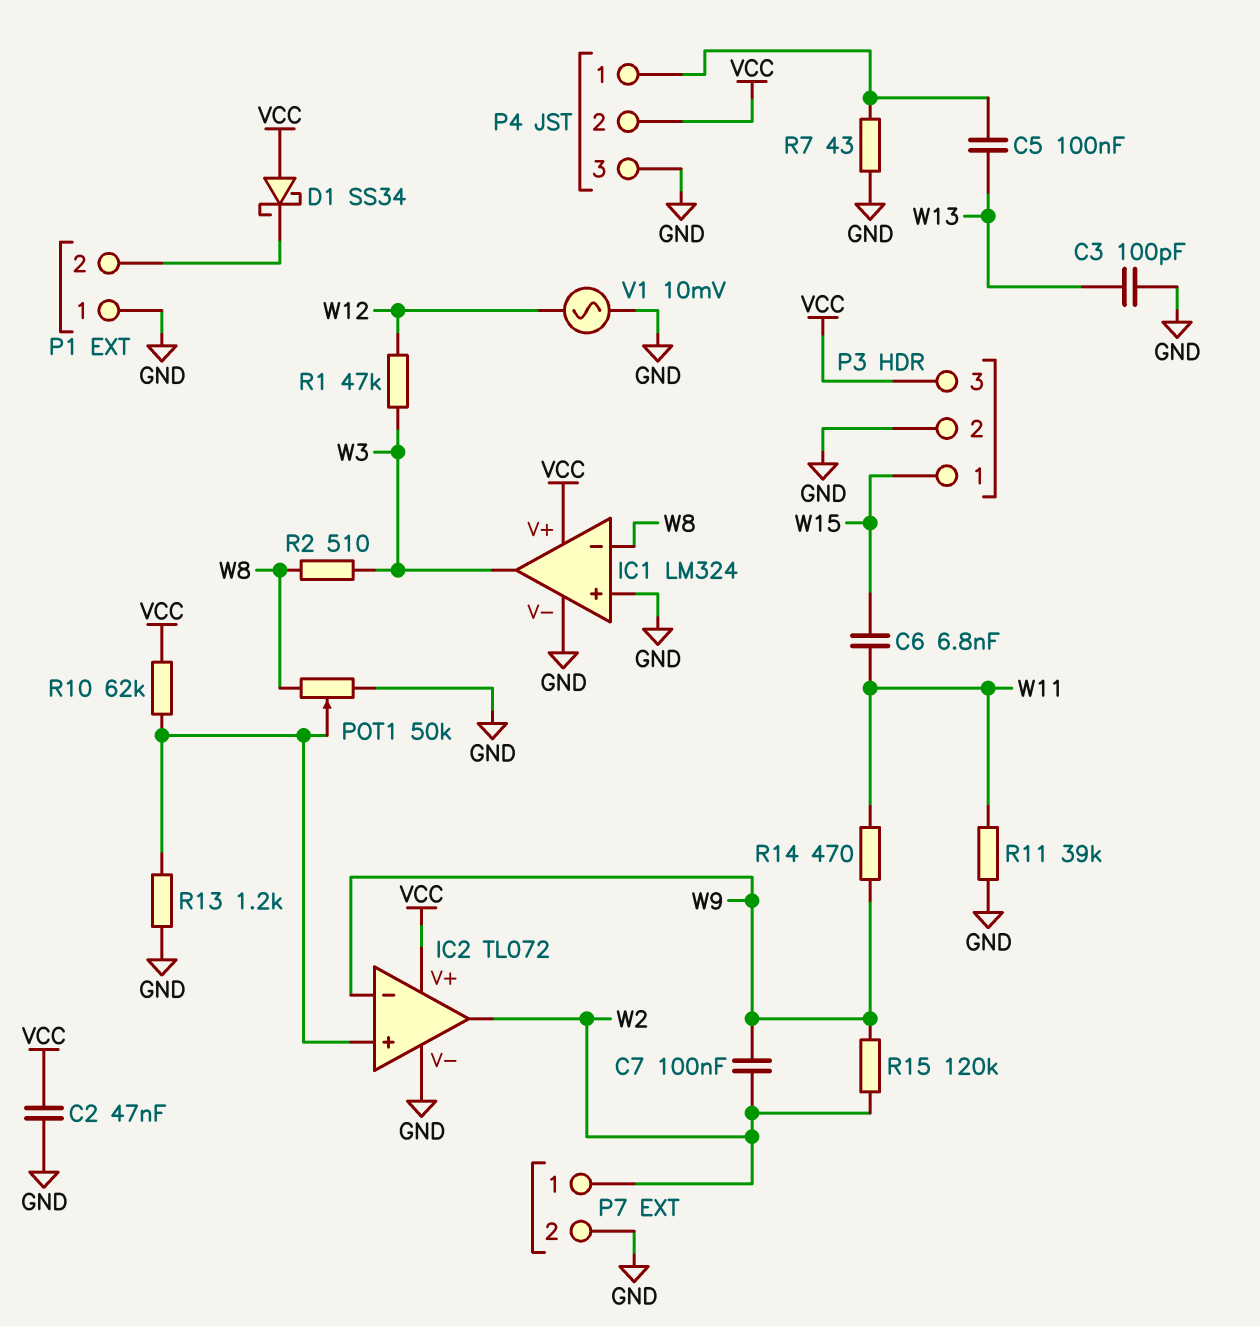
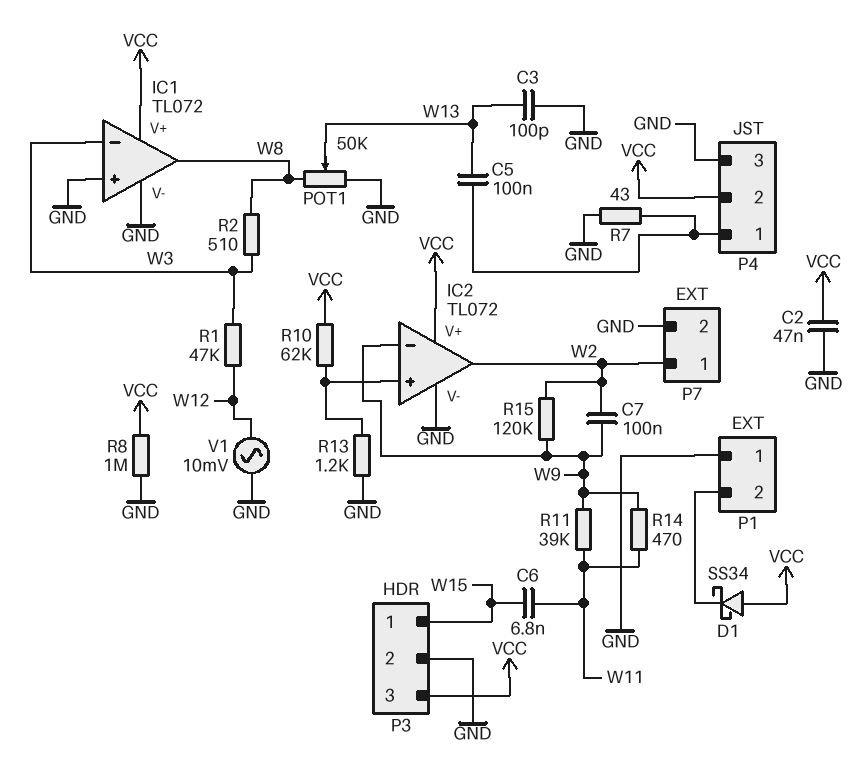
IC1: LM324 -> TL072
IC1 pin in-: W8 -> W3
IC1 pin out: W3 -> W8
POT1: 50k (GND, W8, wiper IC2/in+) -> 50k (GND, W8, wiper W13)
R8: none -> 1M (GND, VCC)
R11: 39k (GND, W11) -> 39k (W9, W11)

